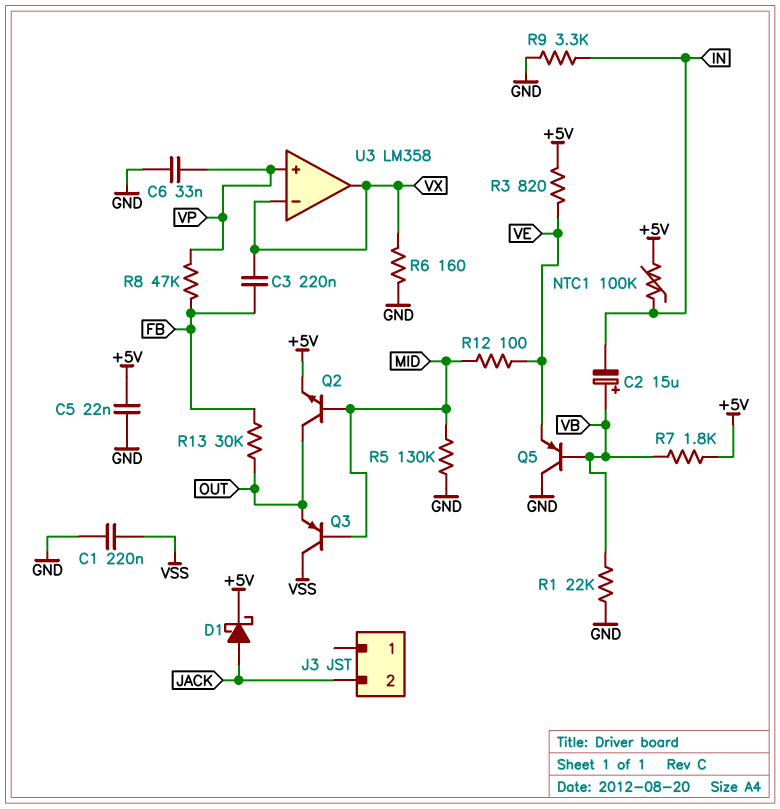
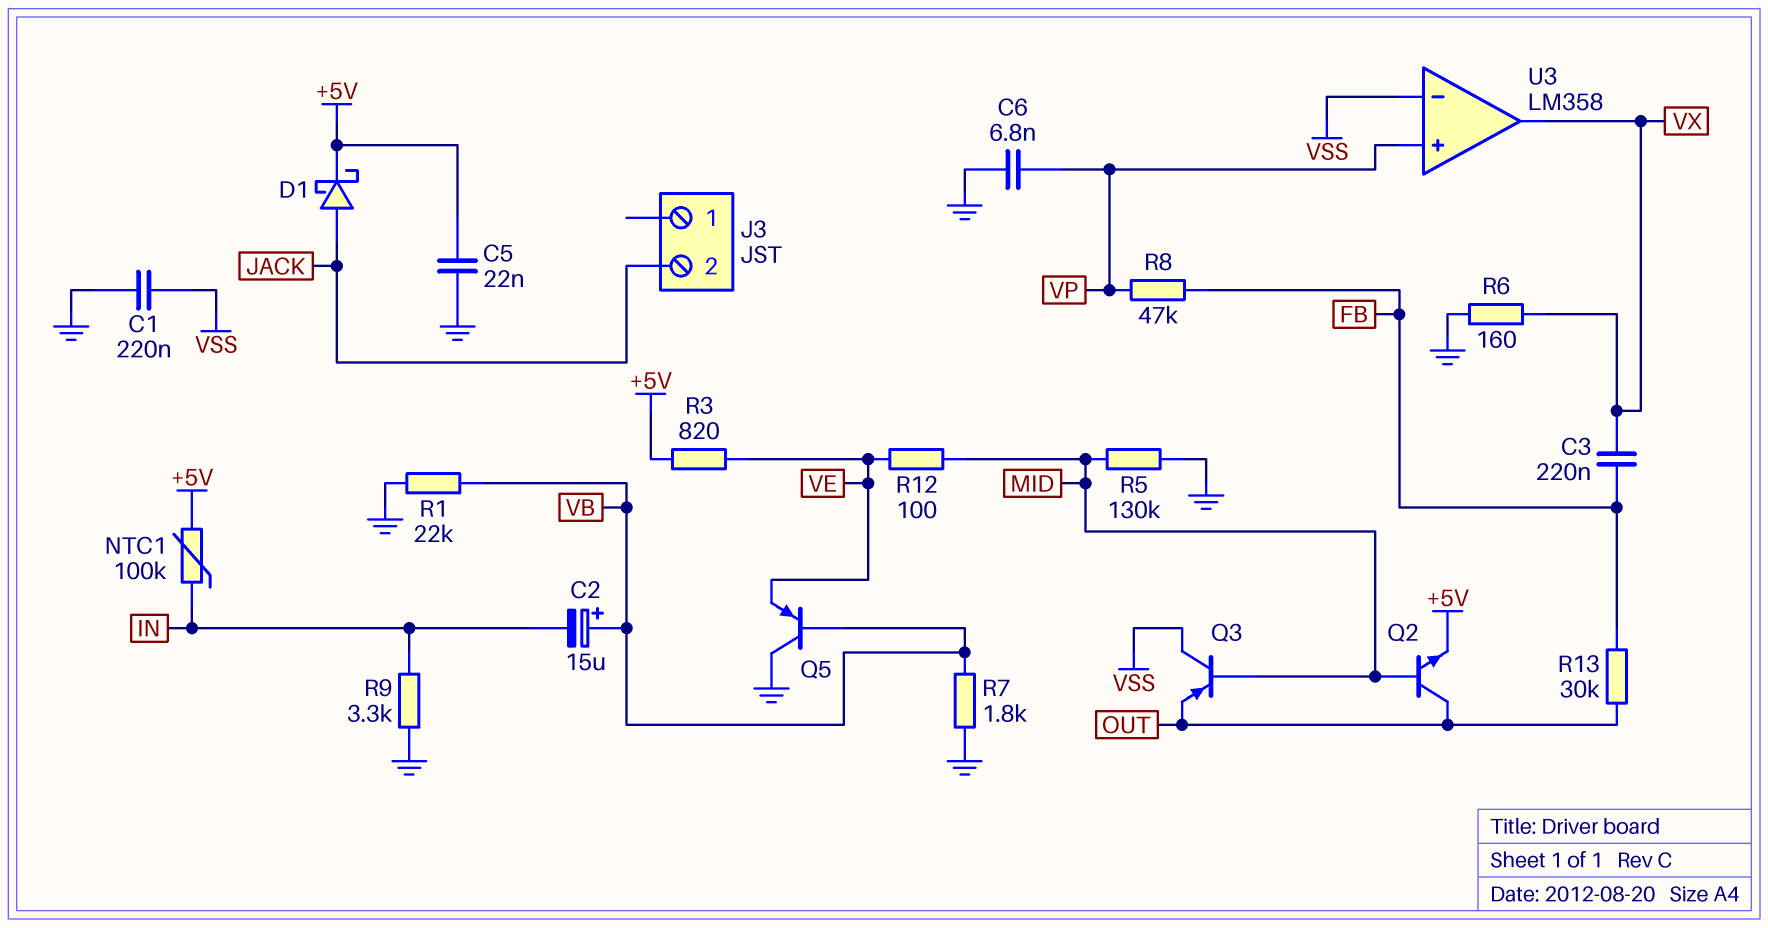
C6: 33nF (GND, VP) -> 6.8nF (GND, VP)
R7: 1.8k (+5V, VB) -> 1.8k (GND, VB)
U3 pin in-: VX -> VSS

